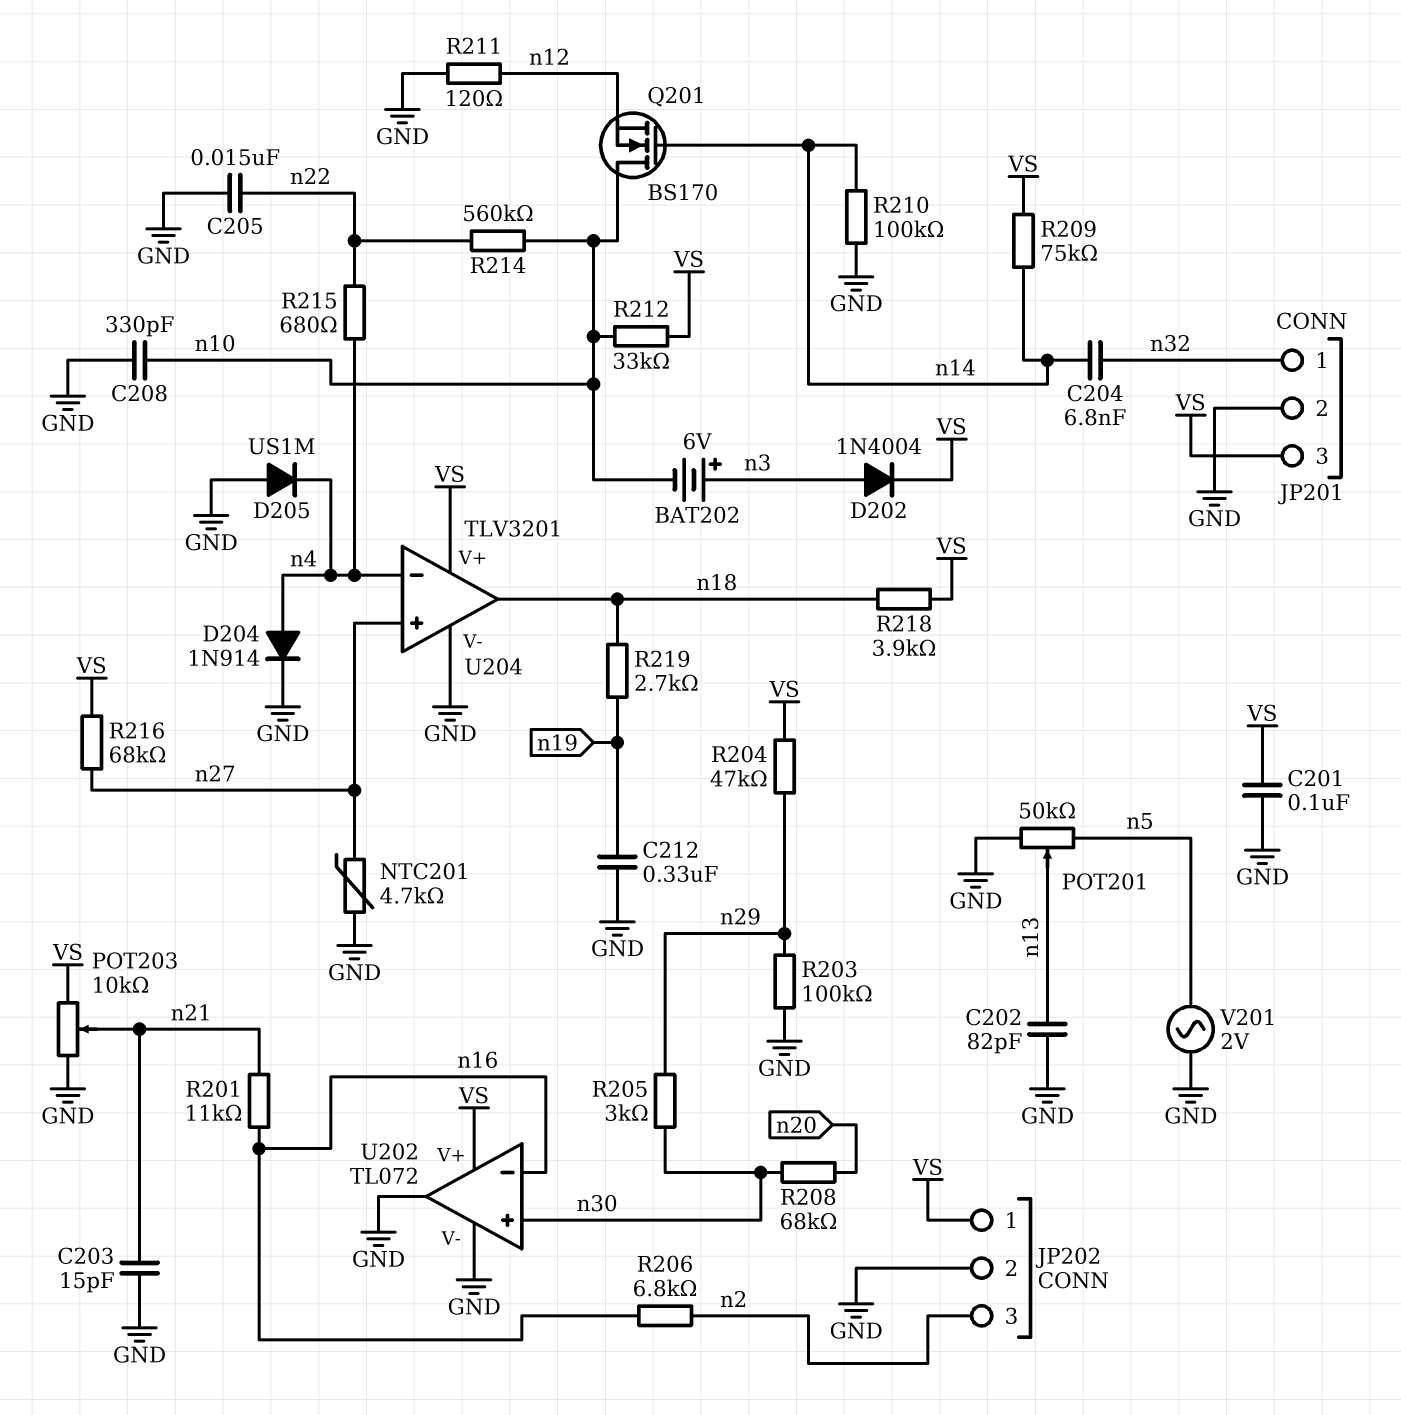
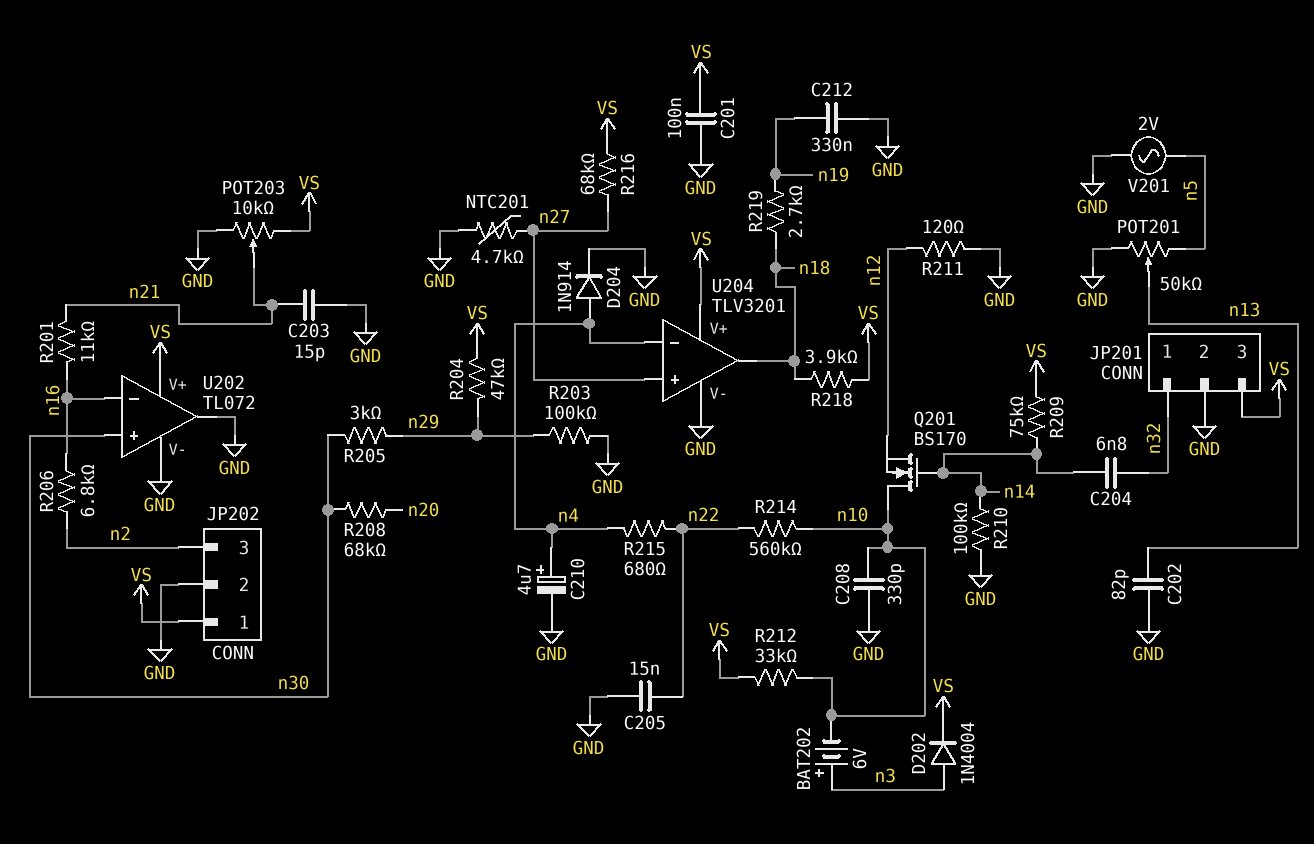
C210: none -> 4.7uF (plus n4, minus GND)
D205: diode US1M (A GND, K n4) -> none

